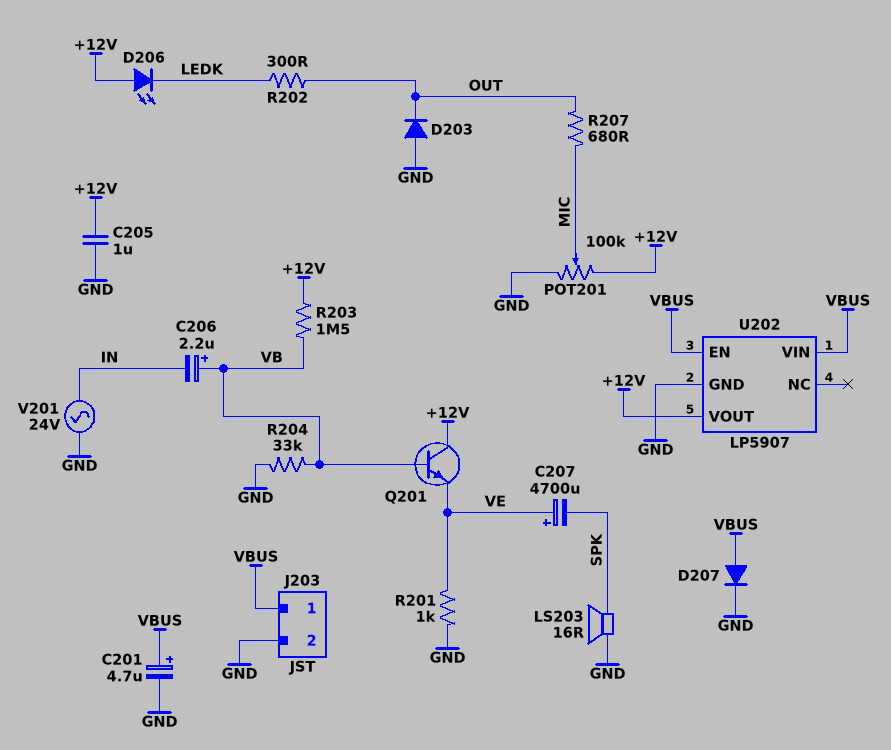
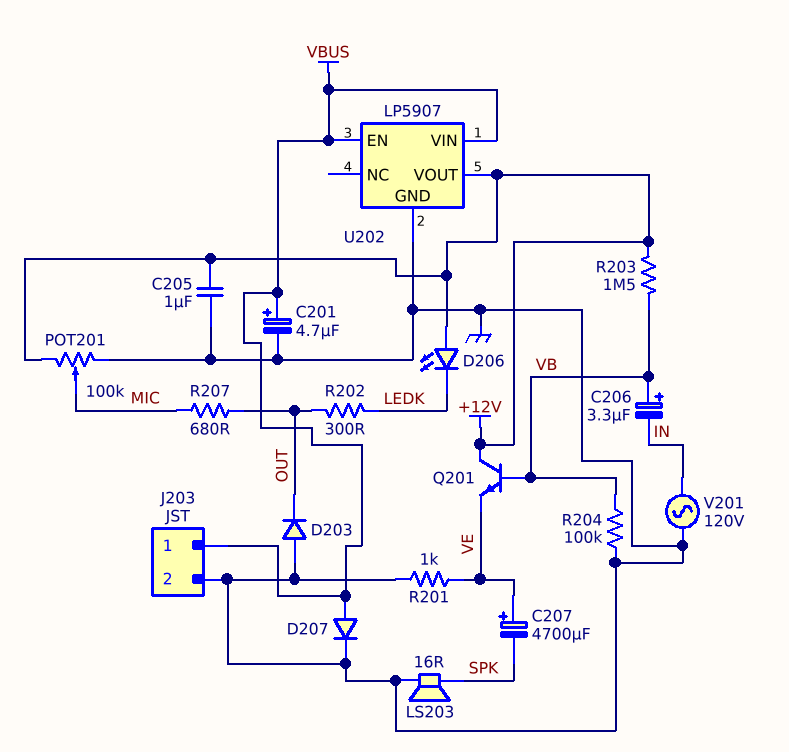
C206: 2.2uF (plus VB, minus IN) -> 3.3uF (plus VB, minus IN)
R204: 33k (GND, VB) -> 100k (GND, VB)
V201: AC 24V (GND, IN) -> AC 120V (GND, IN)

